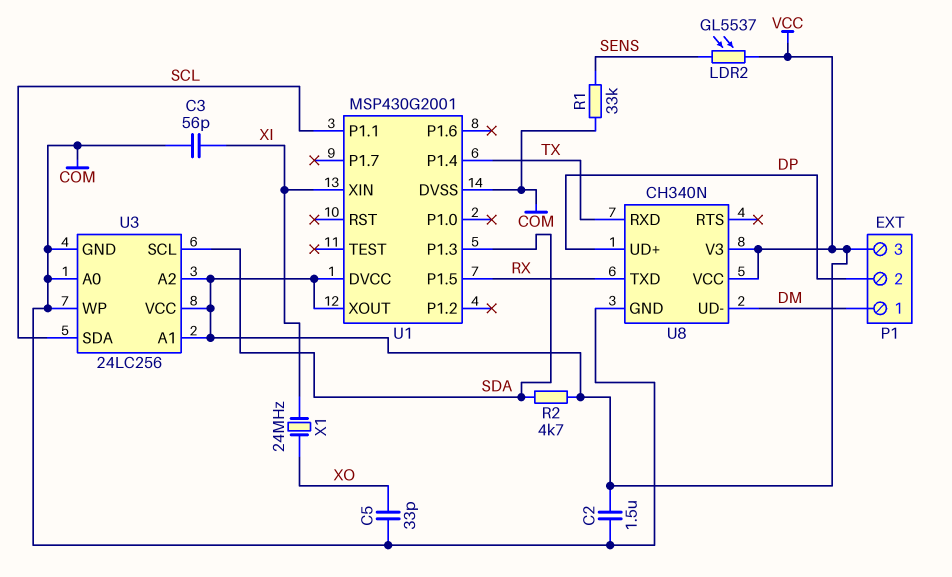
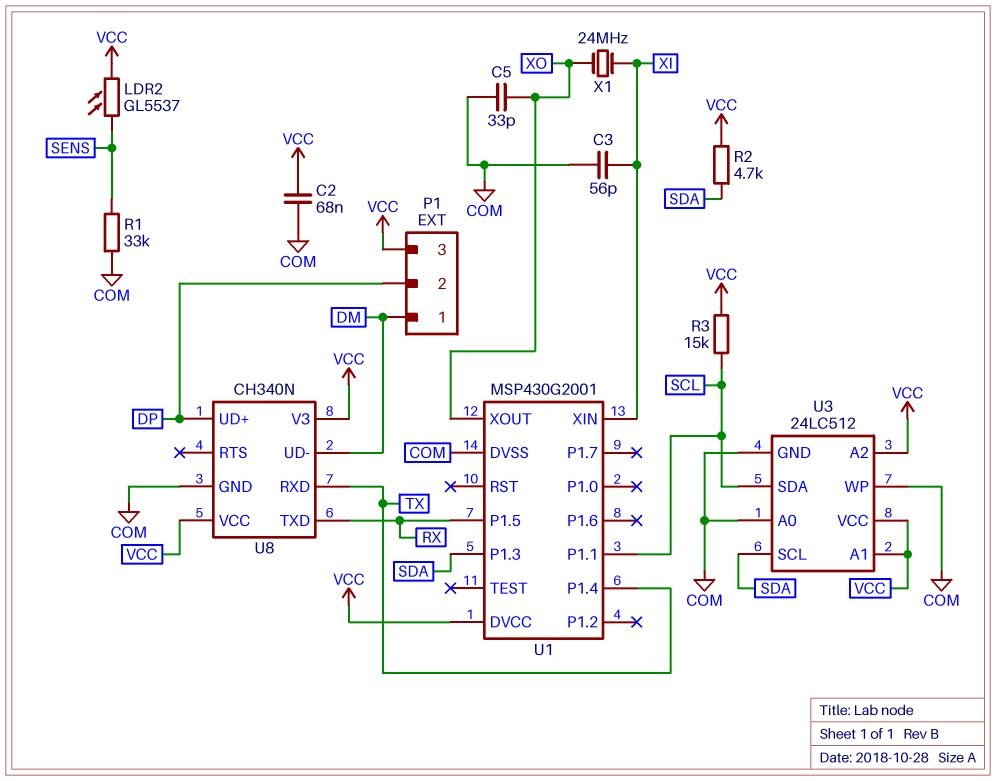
C2: 1.5uF (COM, VCC) -> 68nF (COM, VCC)
R3: none -> 15k (SCL, VCC)
U1 pin XOUT: VCC -> XO
U3: 24LC256 -> 24LC512

